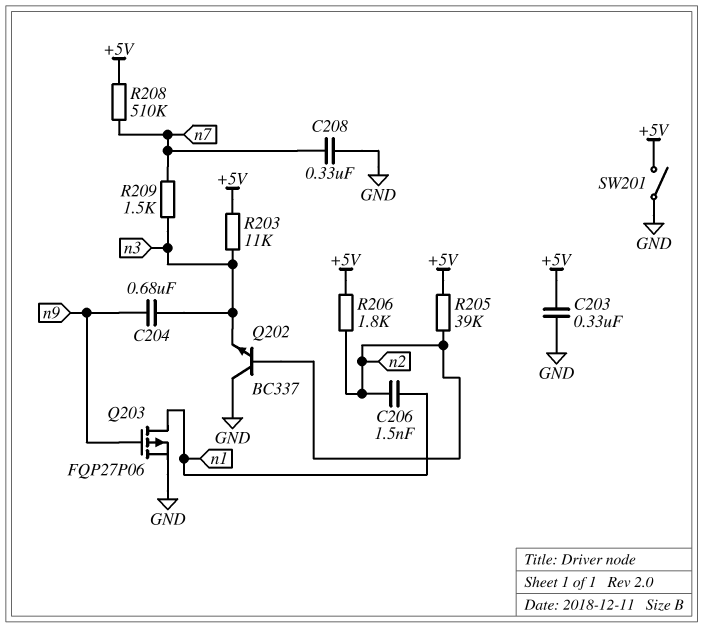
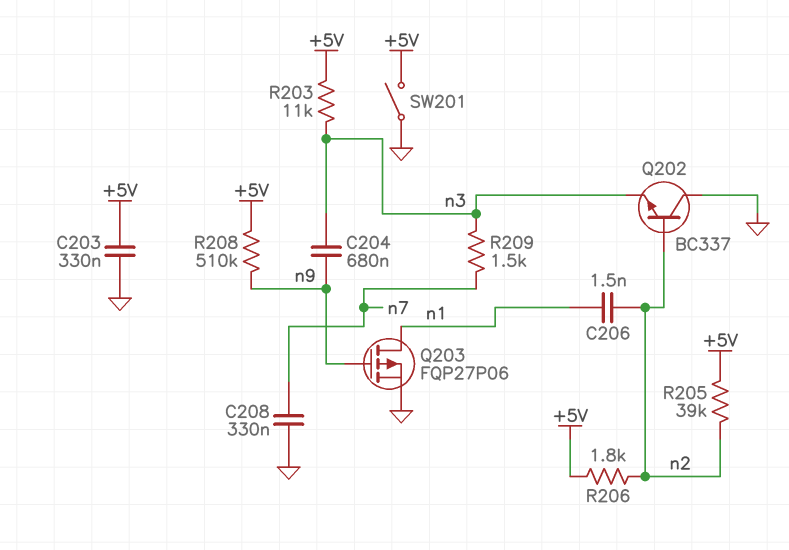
R208: 510k (+5V, n7) -> 510k (+5V, n9)

